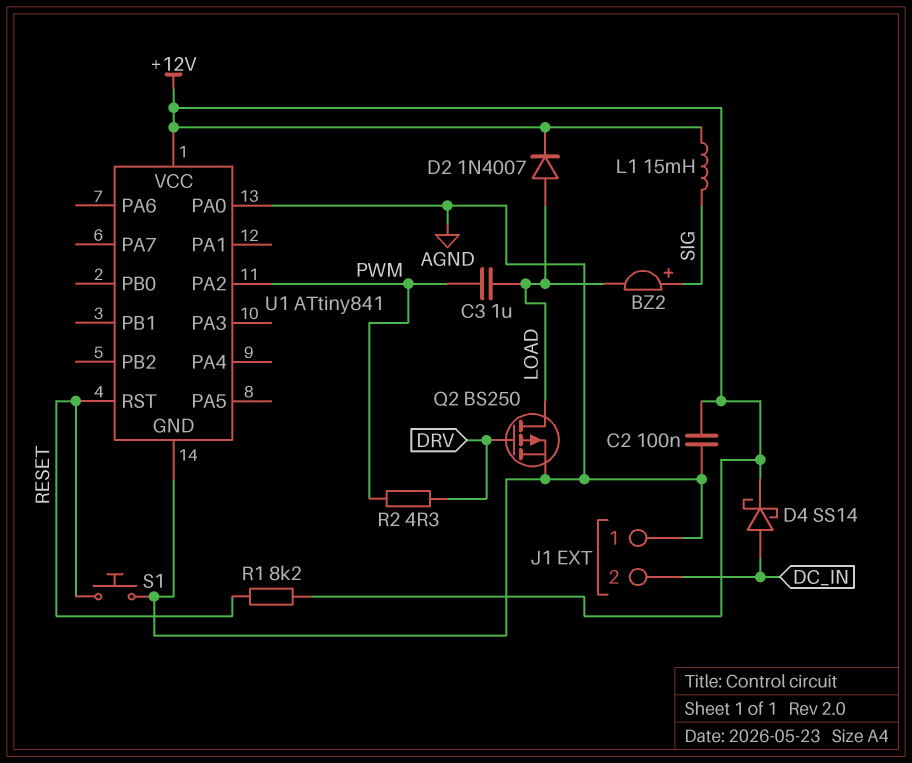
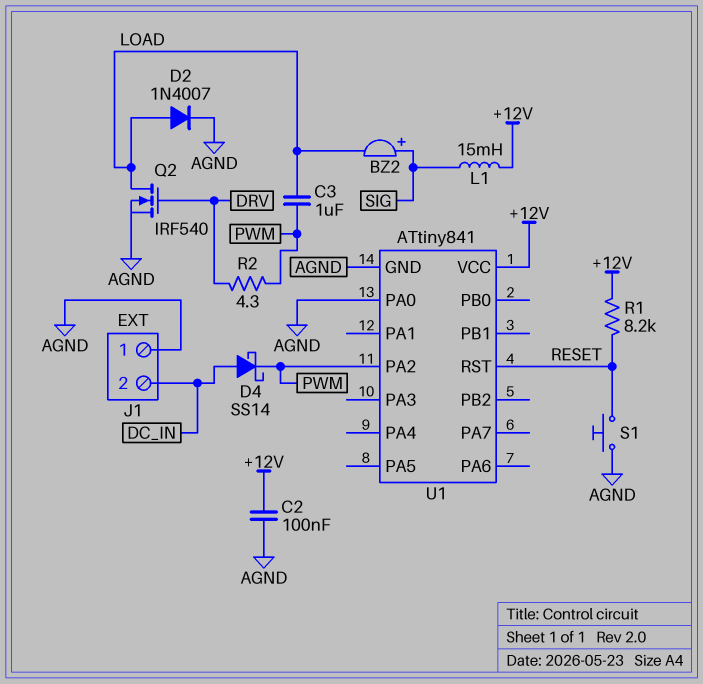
D2: diode 1N4007 (A LOAD, K +12V) -> diode 1N4007 (A LOAD, K AGND)
D4: schottky SS14 (A DC_IN, K +12V) -> schottky SS14 (A DC_IN, K PWM)
Q2: PMOS BS250 (G DRV, D LOAD, S AGND) -> NMOS IRF540 (G DRV, D LOAD, S AGND)

